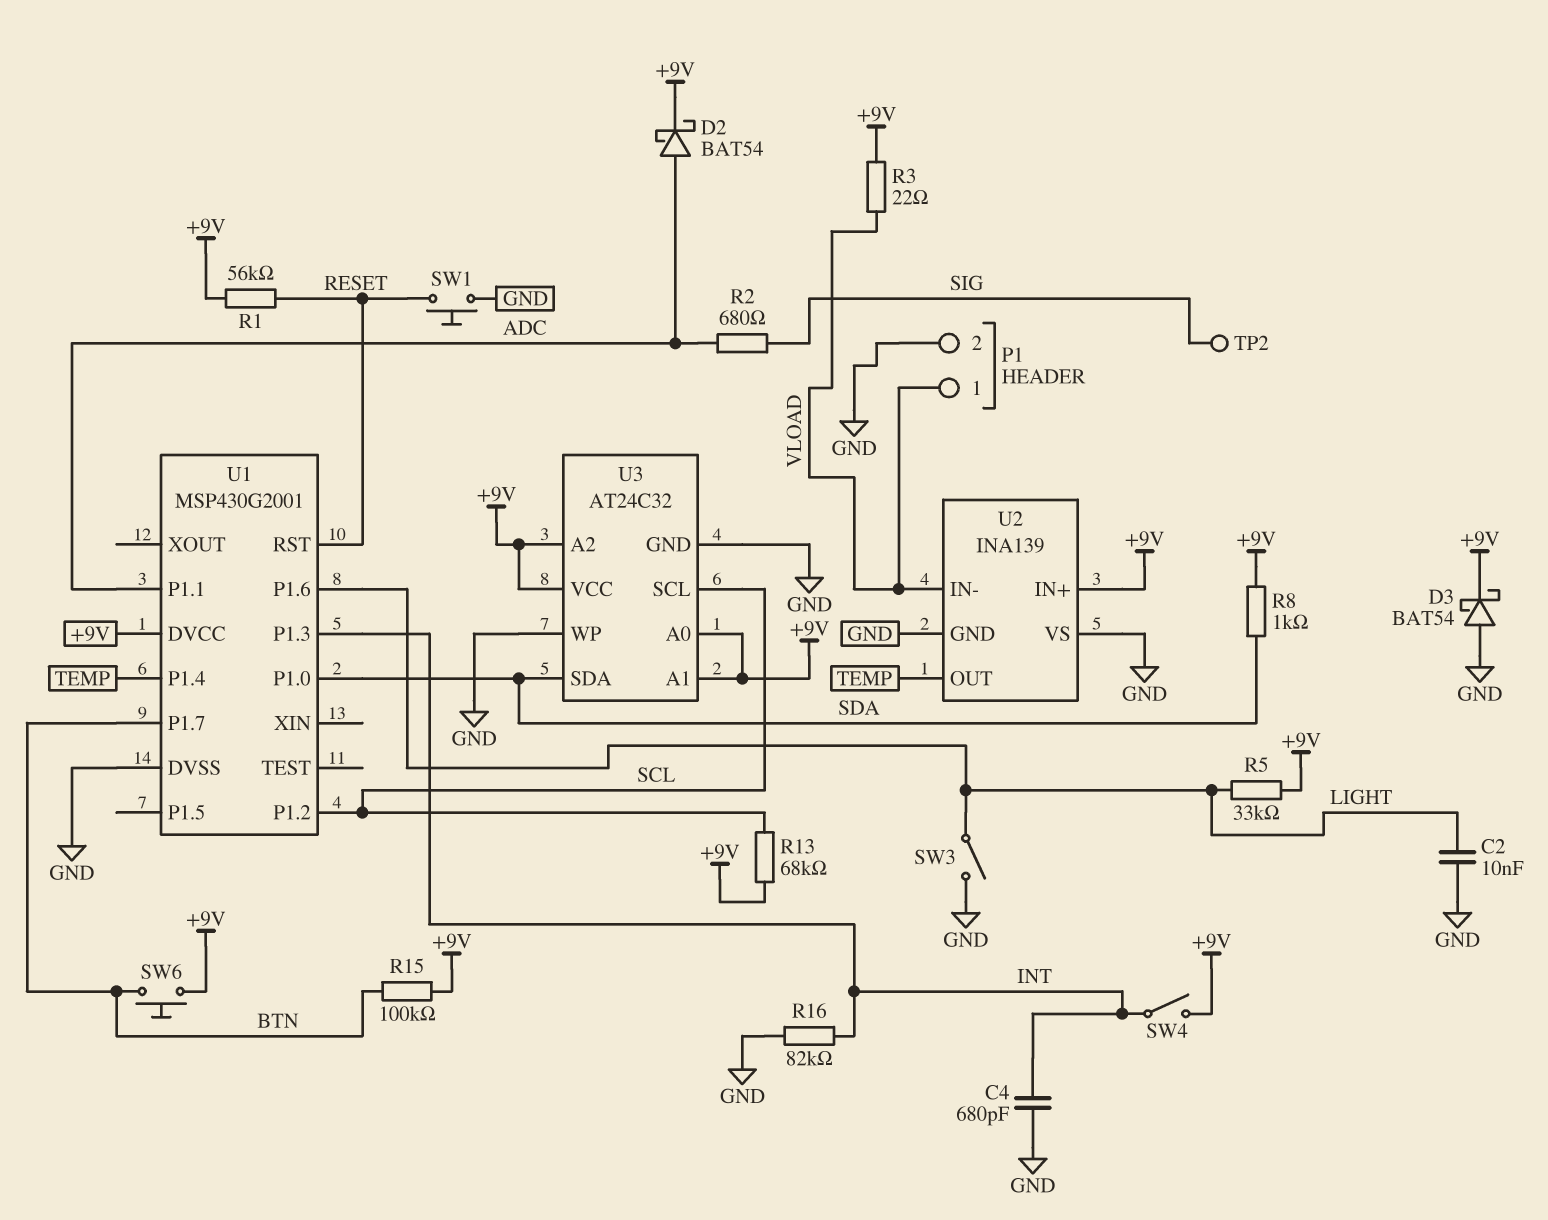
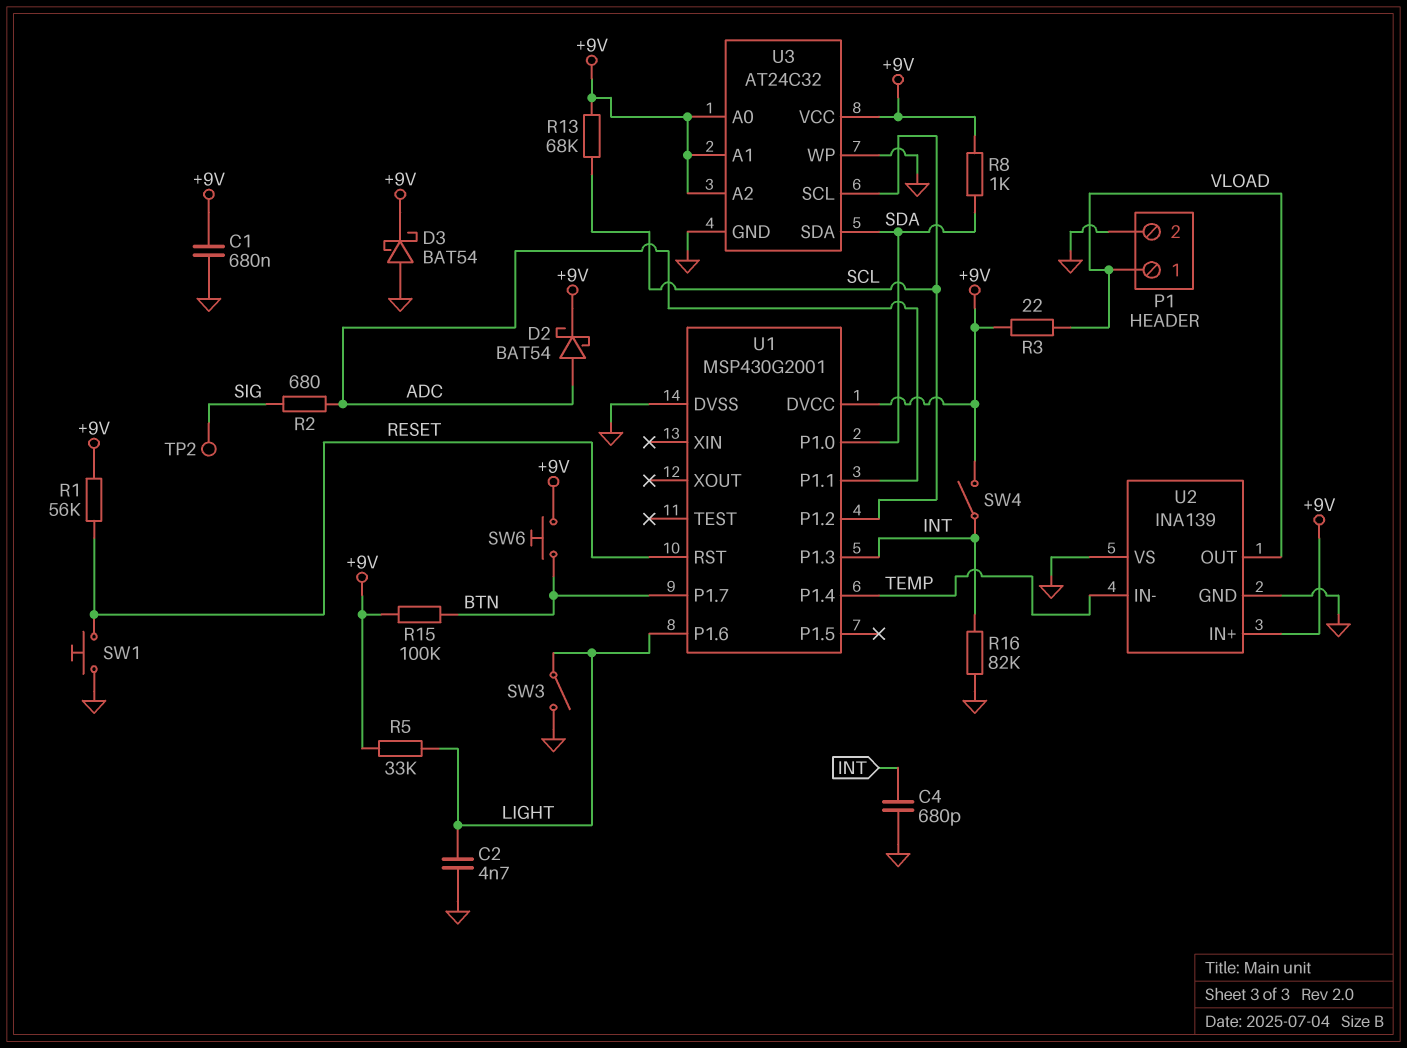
C1: none -> 680nF (+9V, GND)
C2: 10nF (GND, LIGHT) -> 4.7nF (GND, LIGHT)
U2 pin IN-: VLOAD -> TEMP
U2 pin OUT: TEMP -> VLOAD

